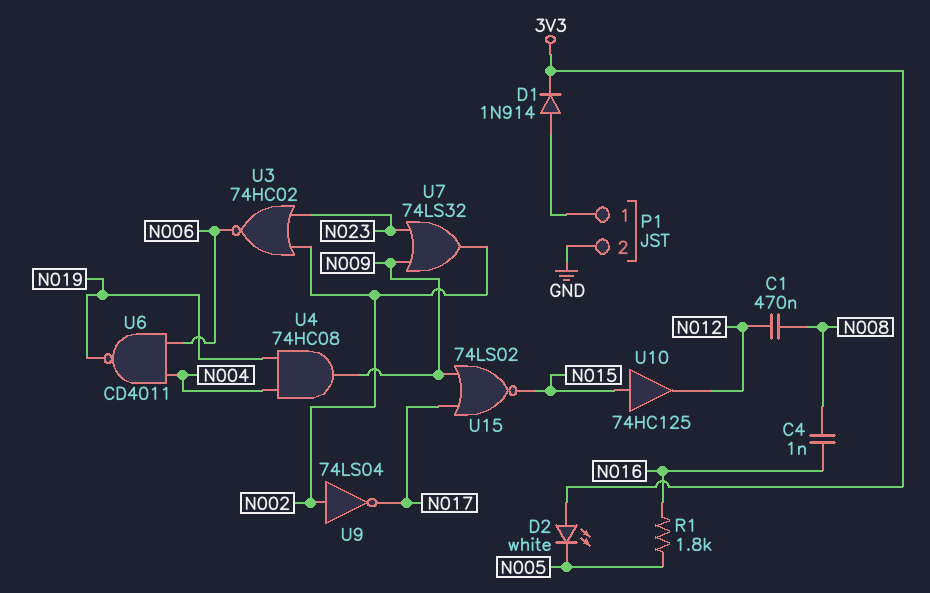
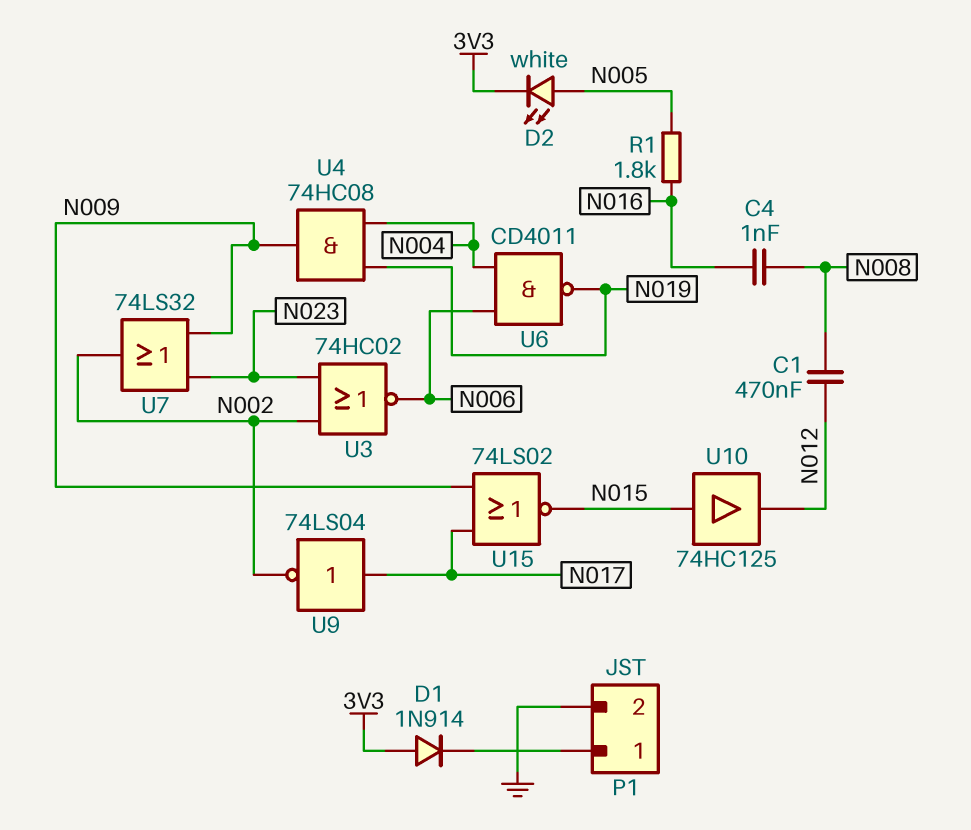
D1: diode 1N914 (A P1/1, K 3V3) -> diode 1N914 (A 3V3, K P1/1)
D2: LED white (A 3V3, K N005) -> LED white (A N005, K 3V3)
U9: NOT 74LS04 (in N002, out N017) -> NOT 74LS04 (in N017, out N002)

